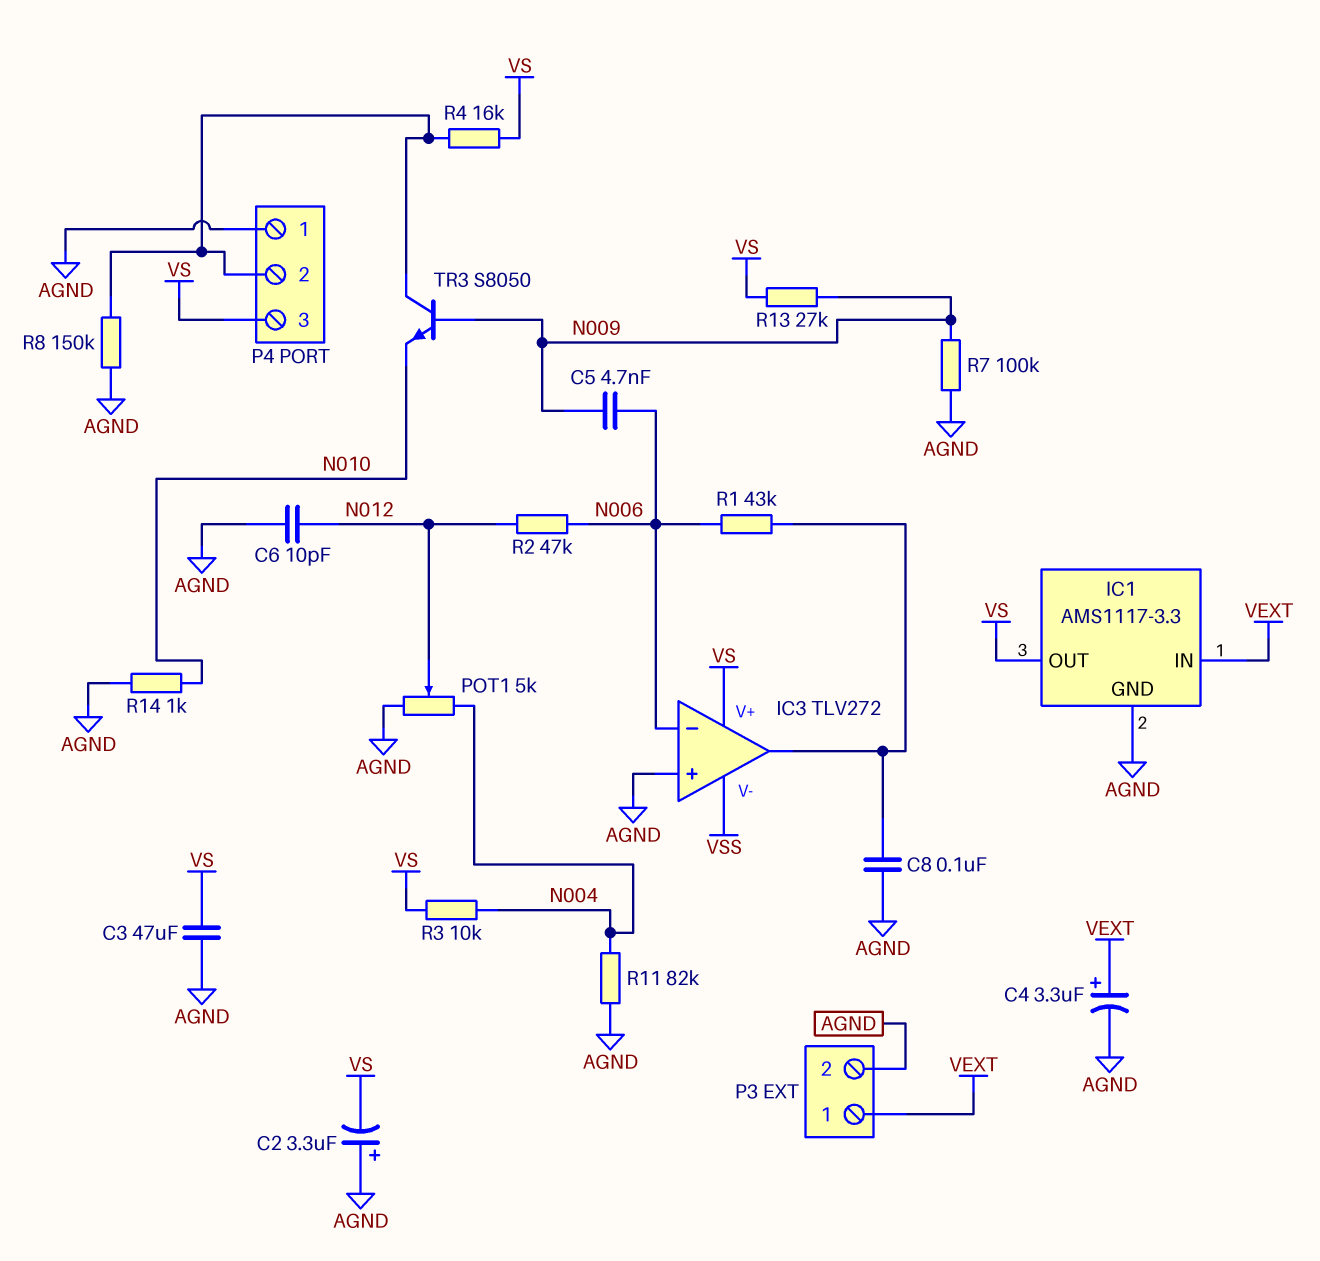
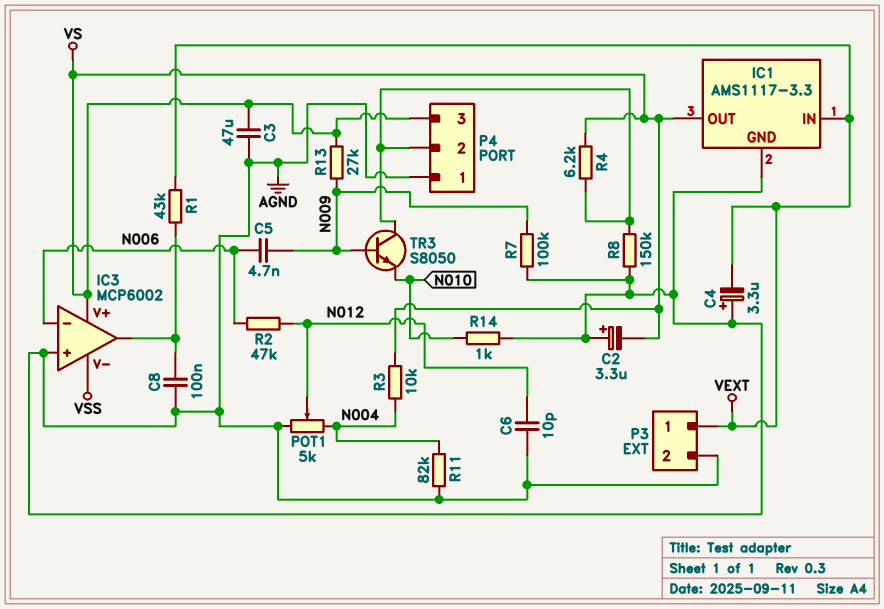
C4: 3.3uF (plus VEXT, minus AGND) -> 3.3uF (plus AGND, minus VEXT)
IC3: TLV272 -> MCP6002
R1: 43k (IC3/out, N006) -> 43k (IC3/out, VEXT)
R4: 16k (P4/2, VS) -> 6.2k (P4/2, VS)

